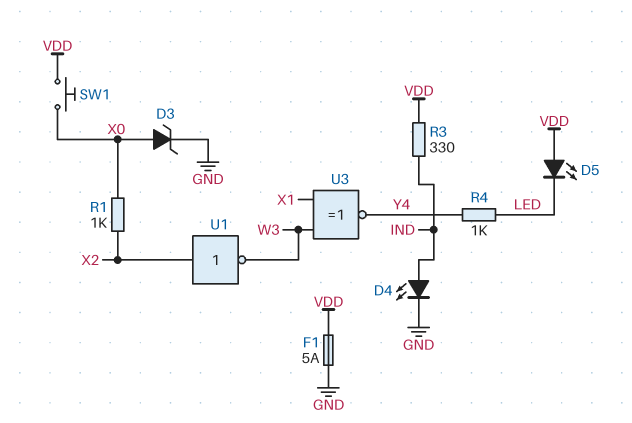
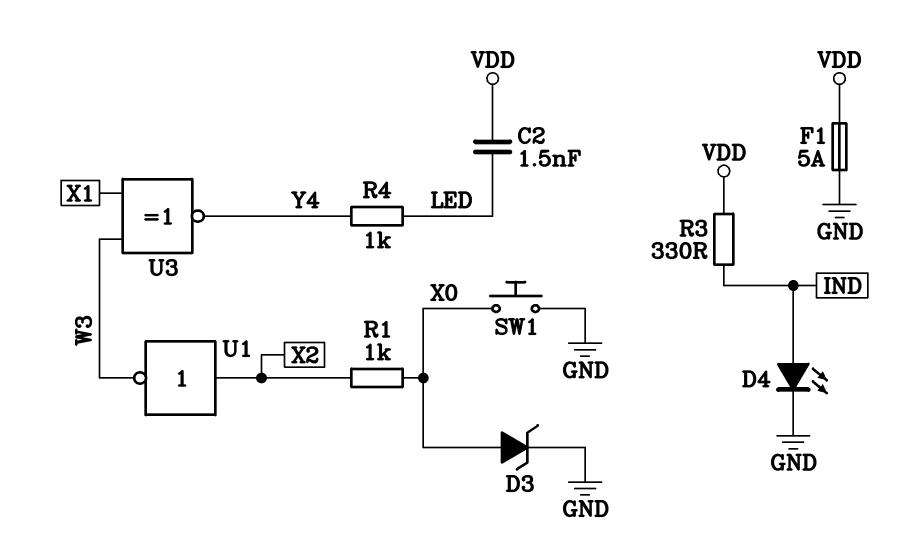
C2: none -> 1.5nF (LED, VDD)
D5: LED (A VDD, K LED) -> none
SW1: button (VDD, X0) -> button (GND, X0)

